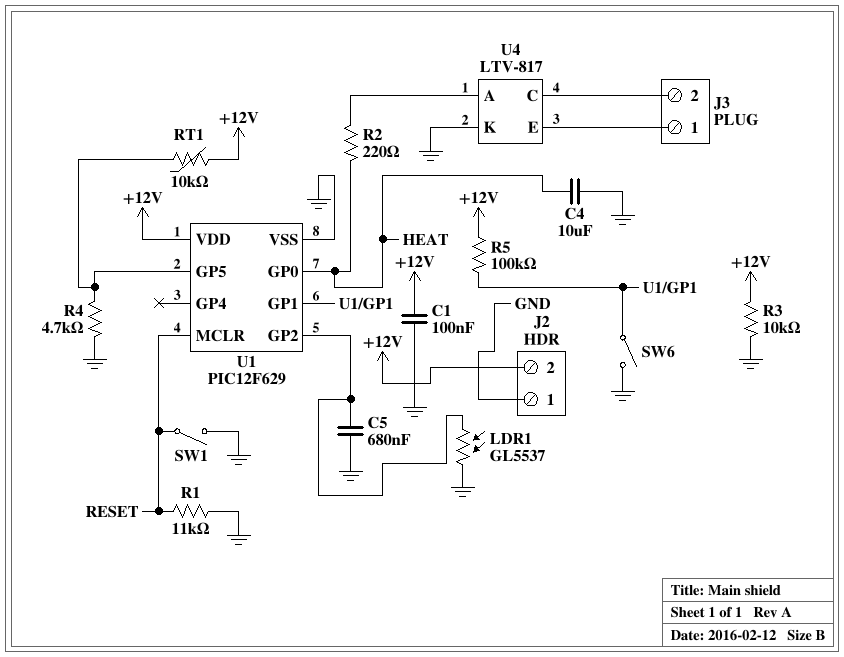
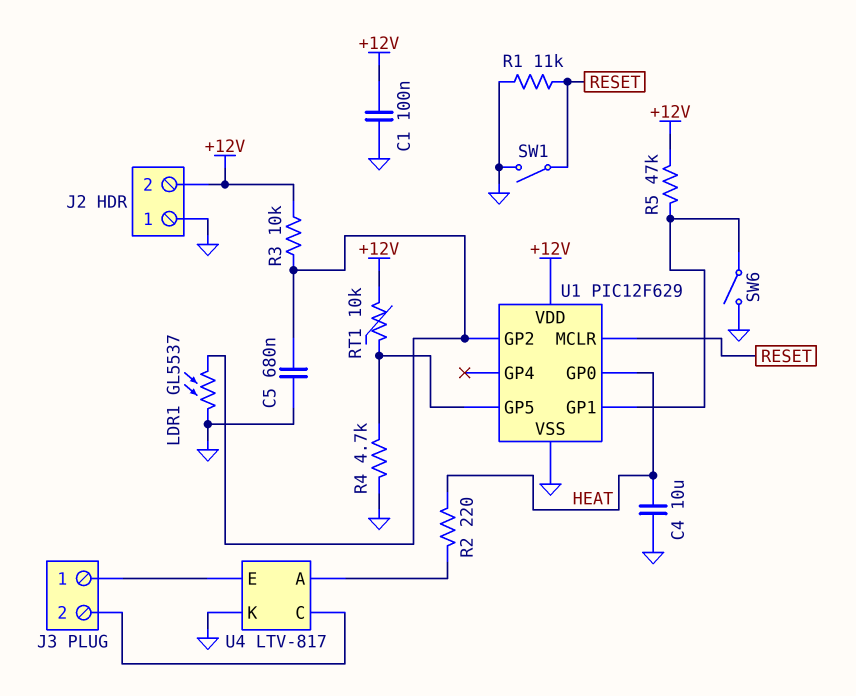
R3: 10k (+12V, GND) -> 10k (+12V, U1/GP2)
R5: 100k (+12V, U1/GP1) -> 47k (+12V, U1/GP1)

